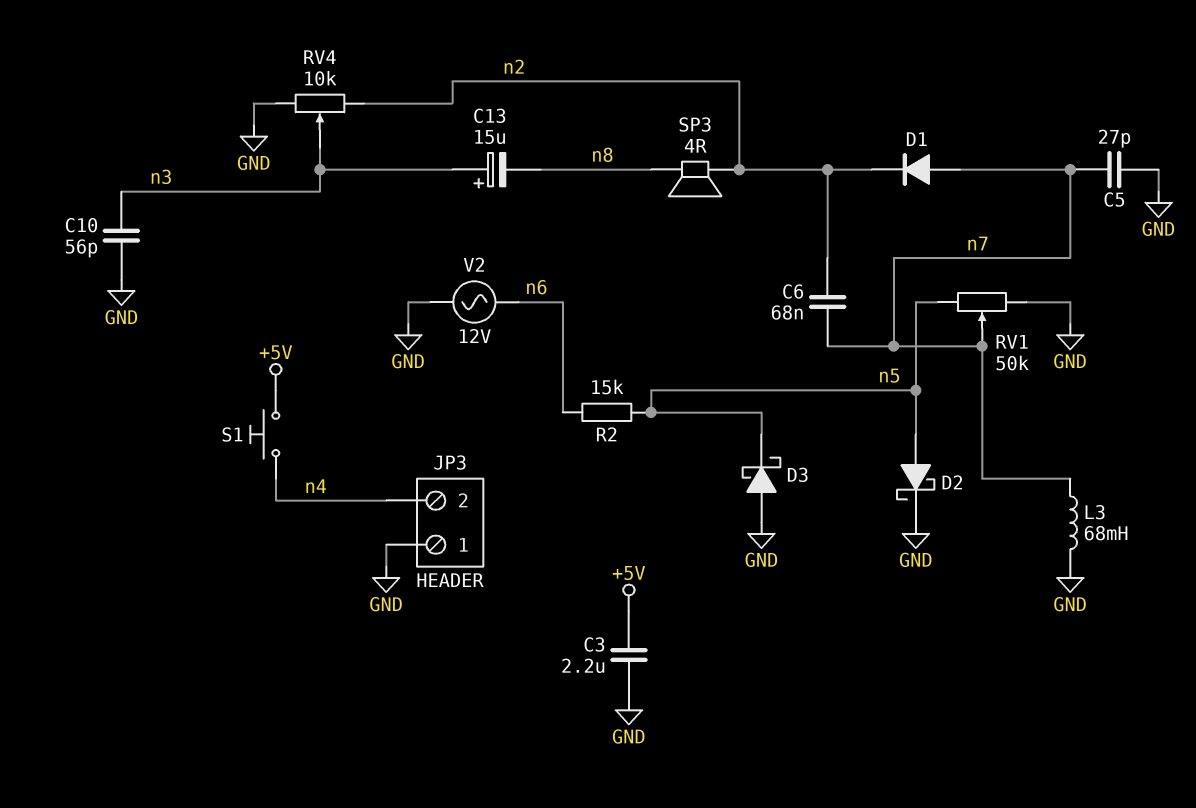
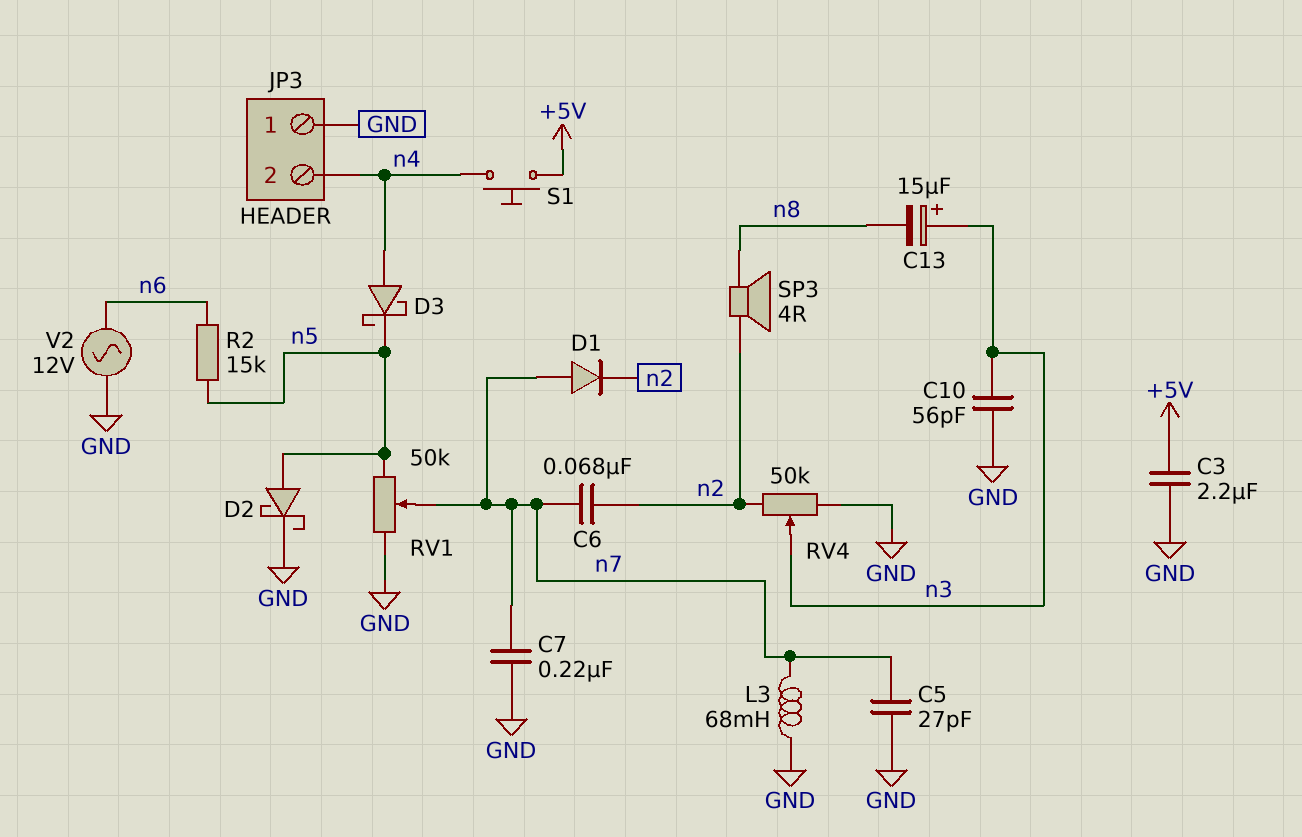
C7: none -> 220nF (GND, n7)
D3: schottky (A GND, K n5) -> schottky (A n4, K n5)
RV4: 10k (GND, n2, wiper n3) -> 50k (GND, n2, wiper n3)

